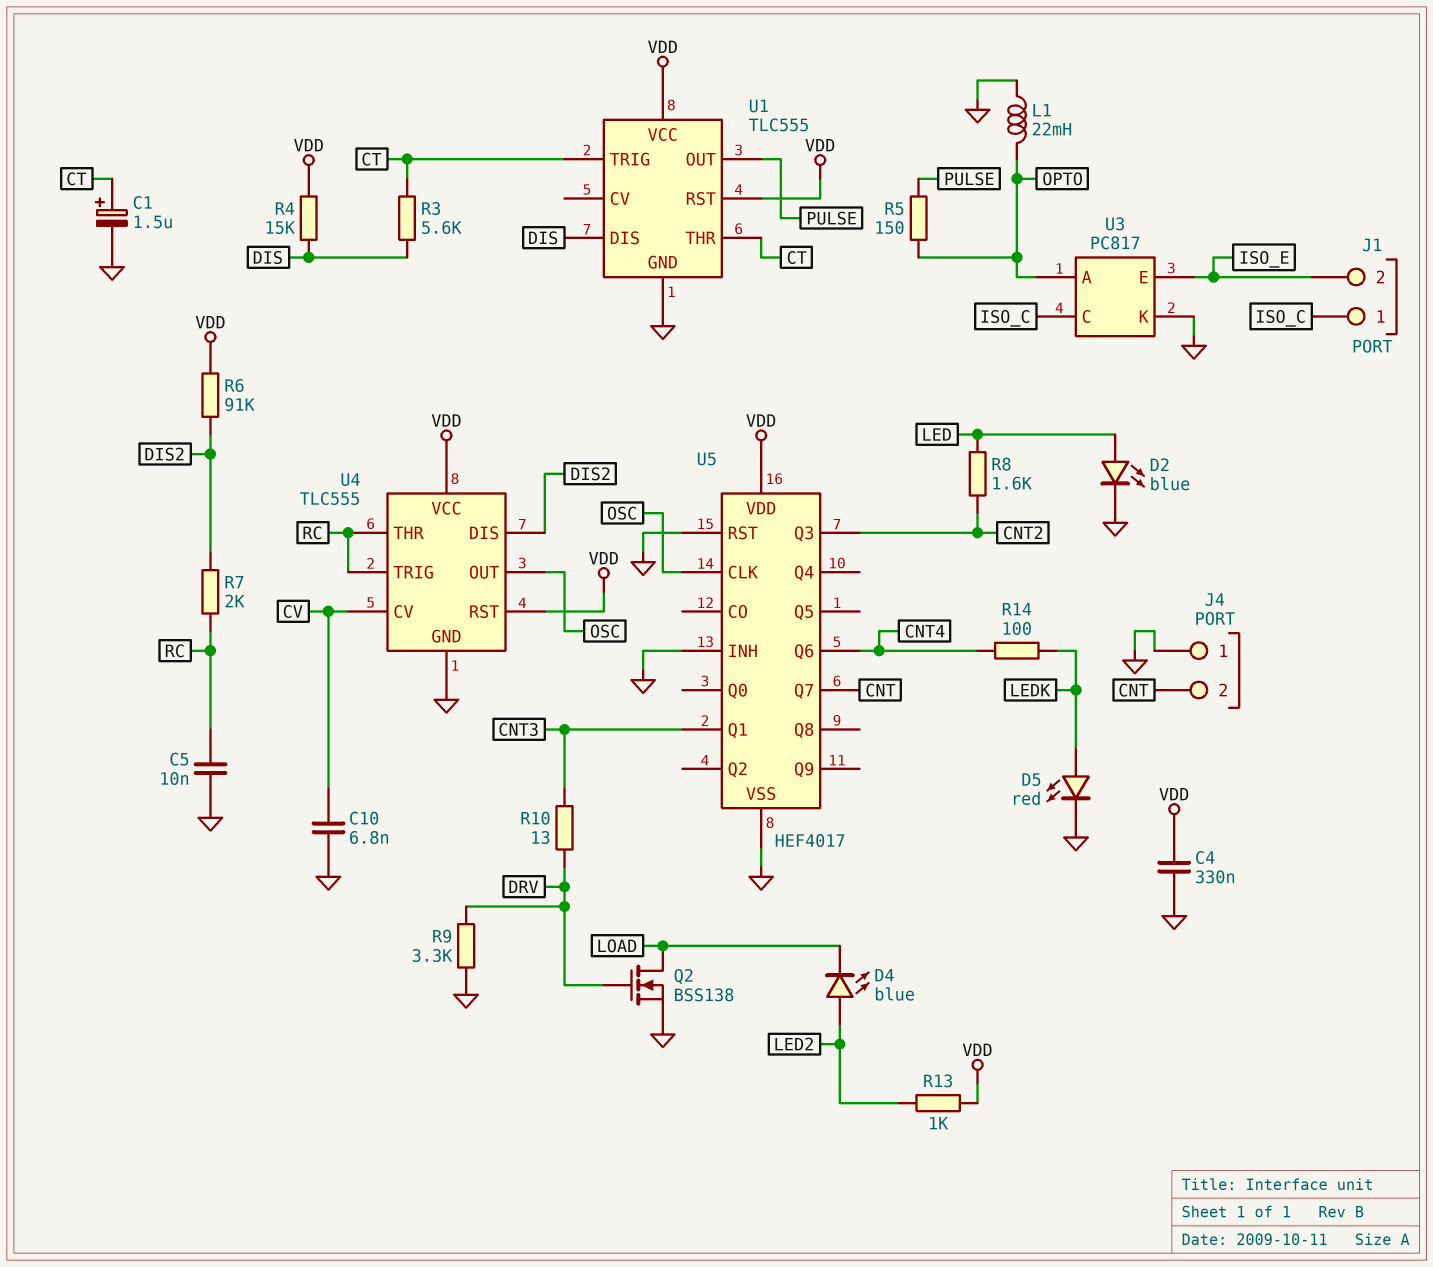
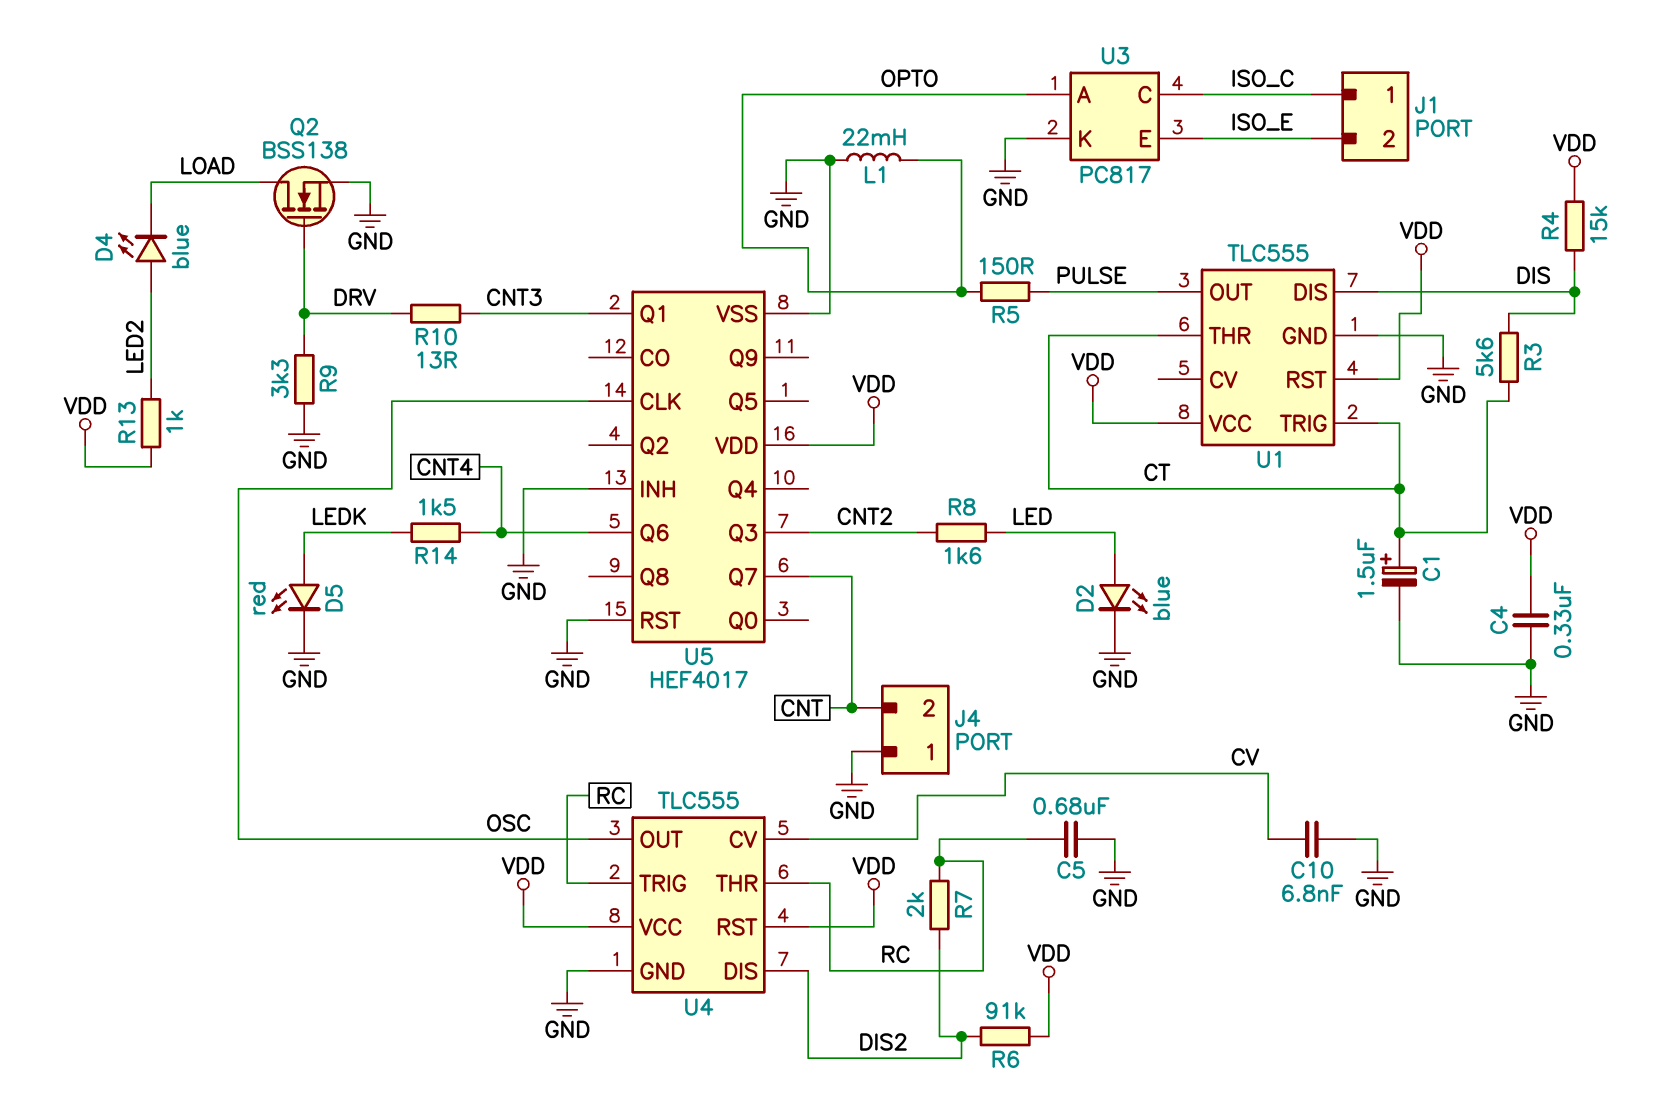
C5: 10nF (GND, RC) -> 680nF (GND, RC)
R14: 100 (CNT4, LEDK) -> 1.5k (CNT4, LEDK)

